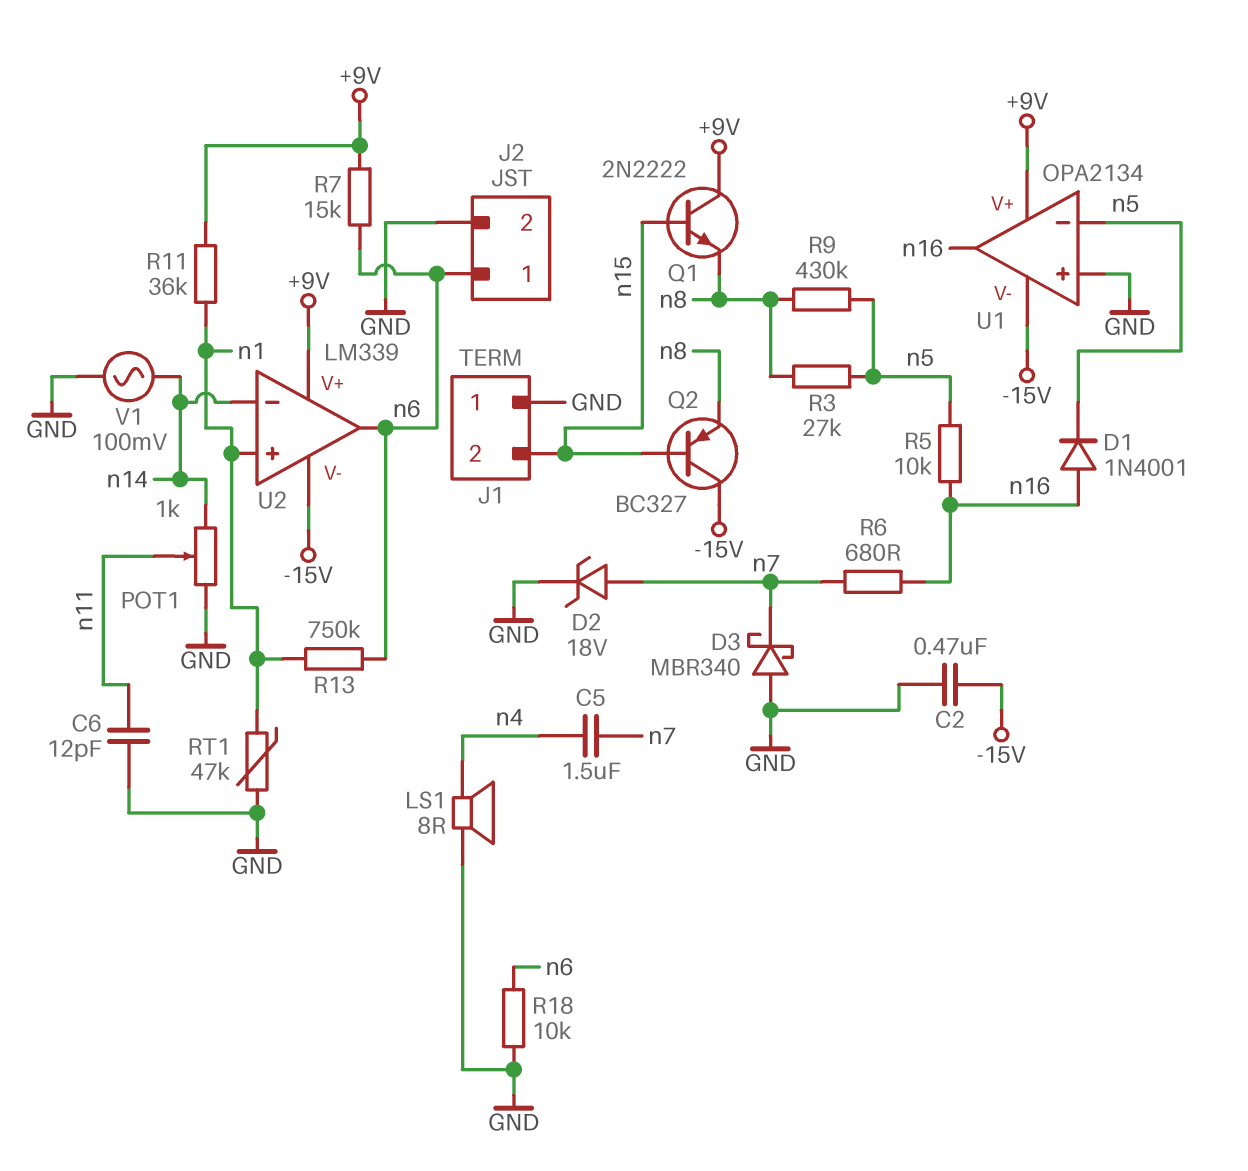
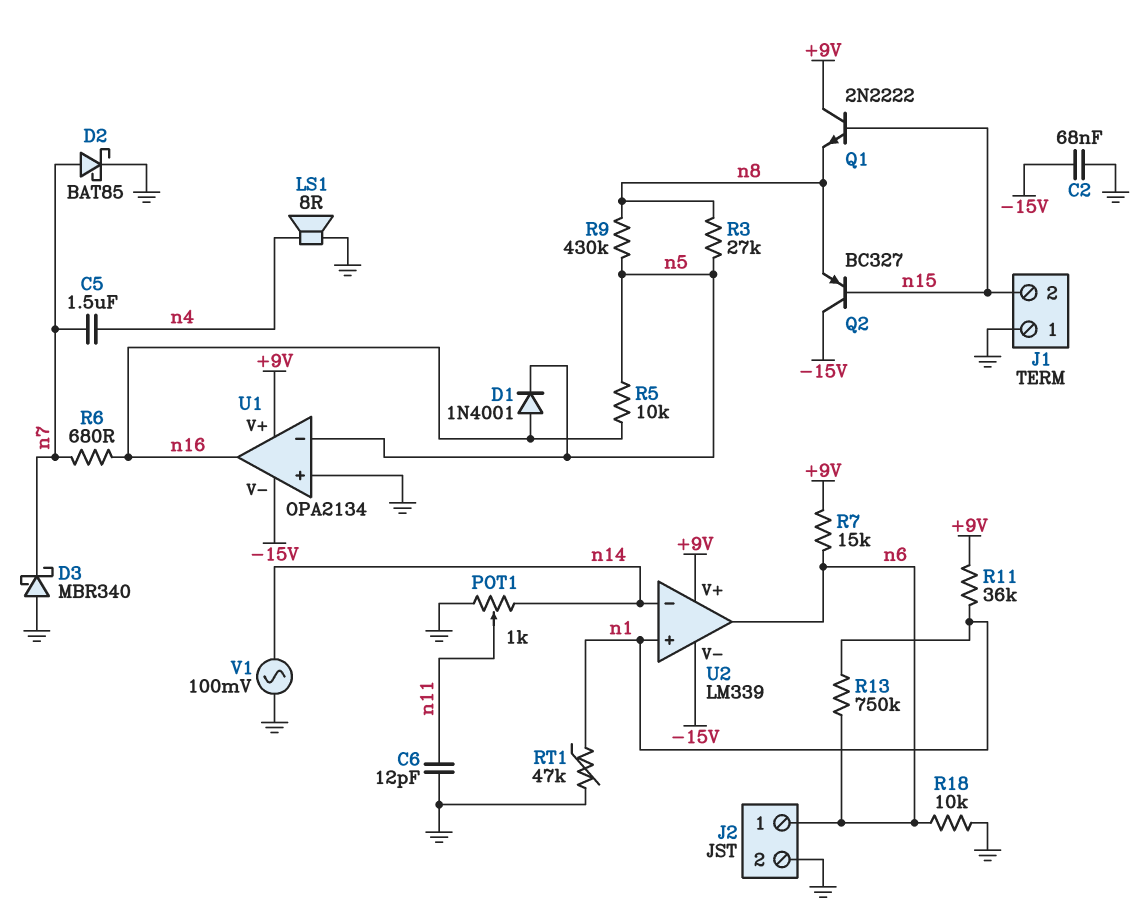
C2: 470nF (-15V, GND) -> 68nF (-15V, GND)
D2: zener 18V (A n7, K GND) -> schottky BAT85 (A n7, K GND)

